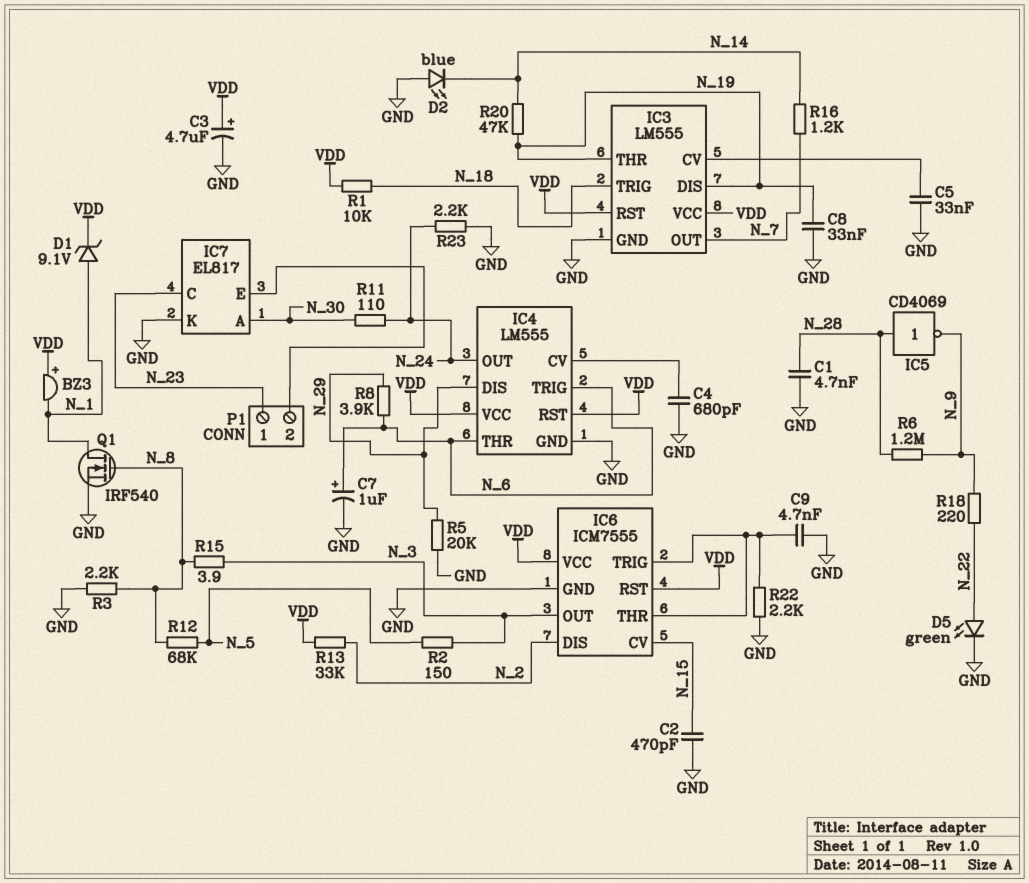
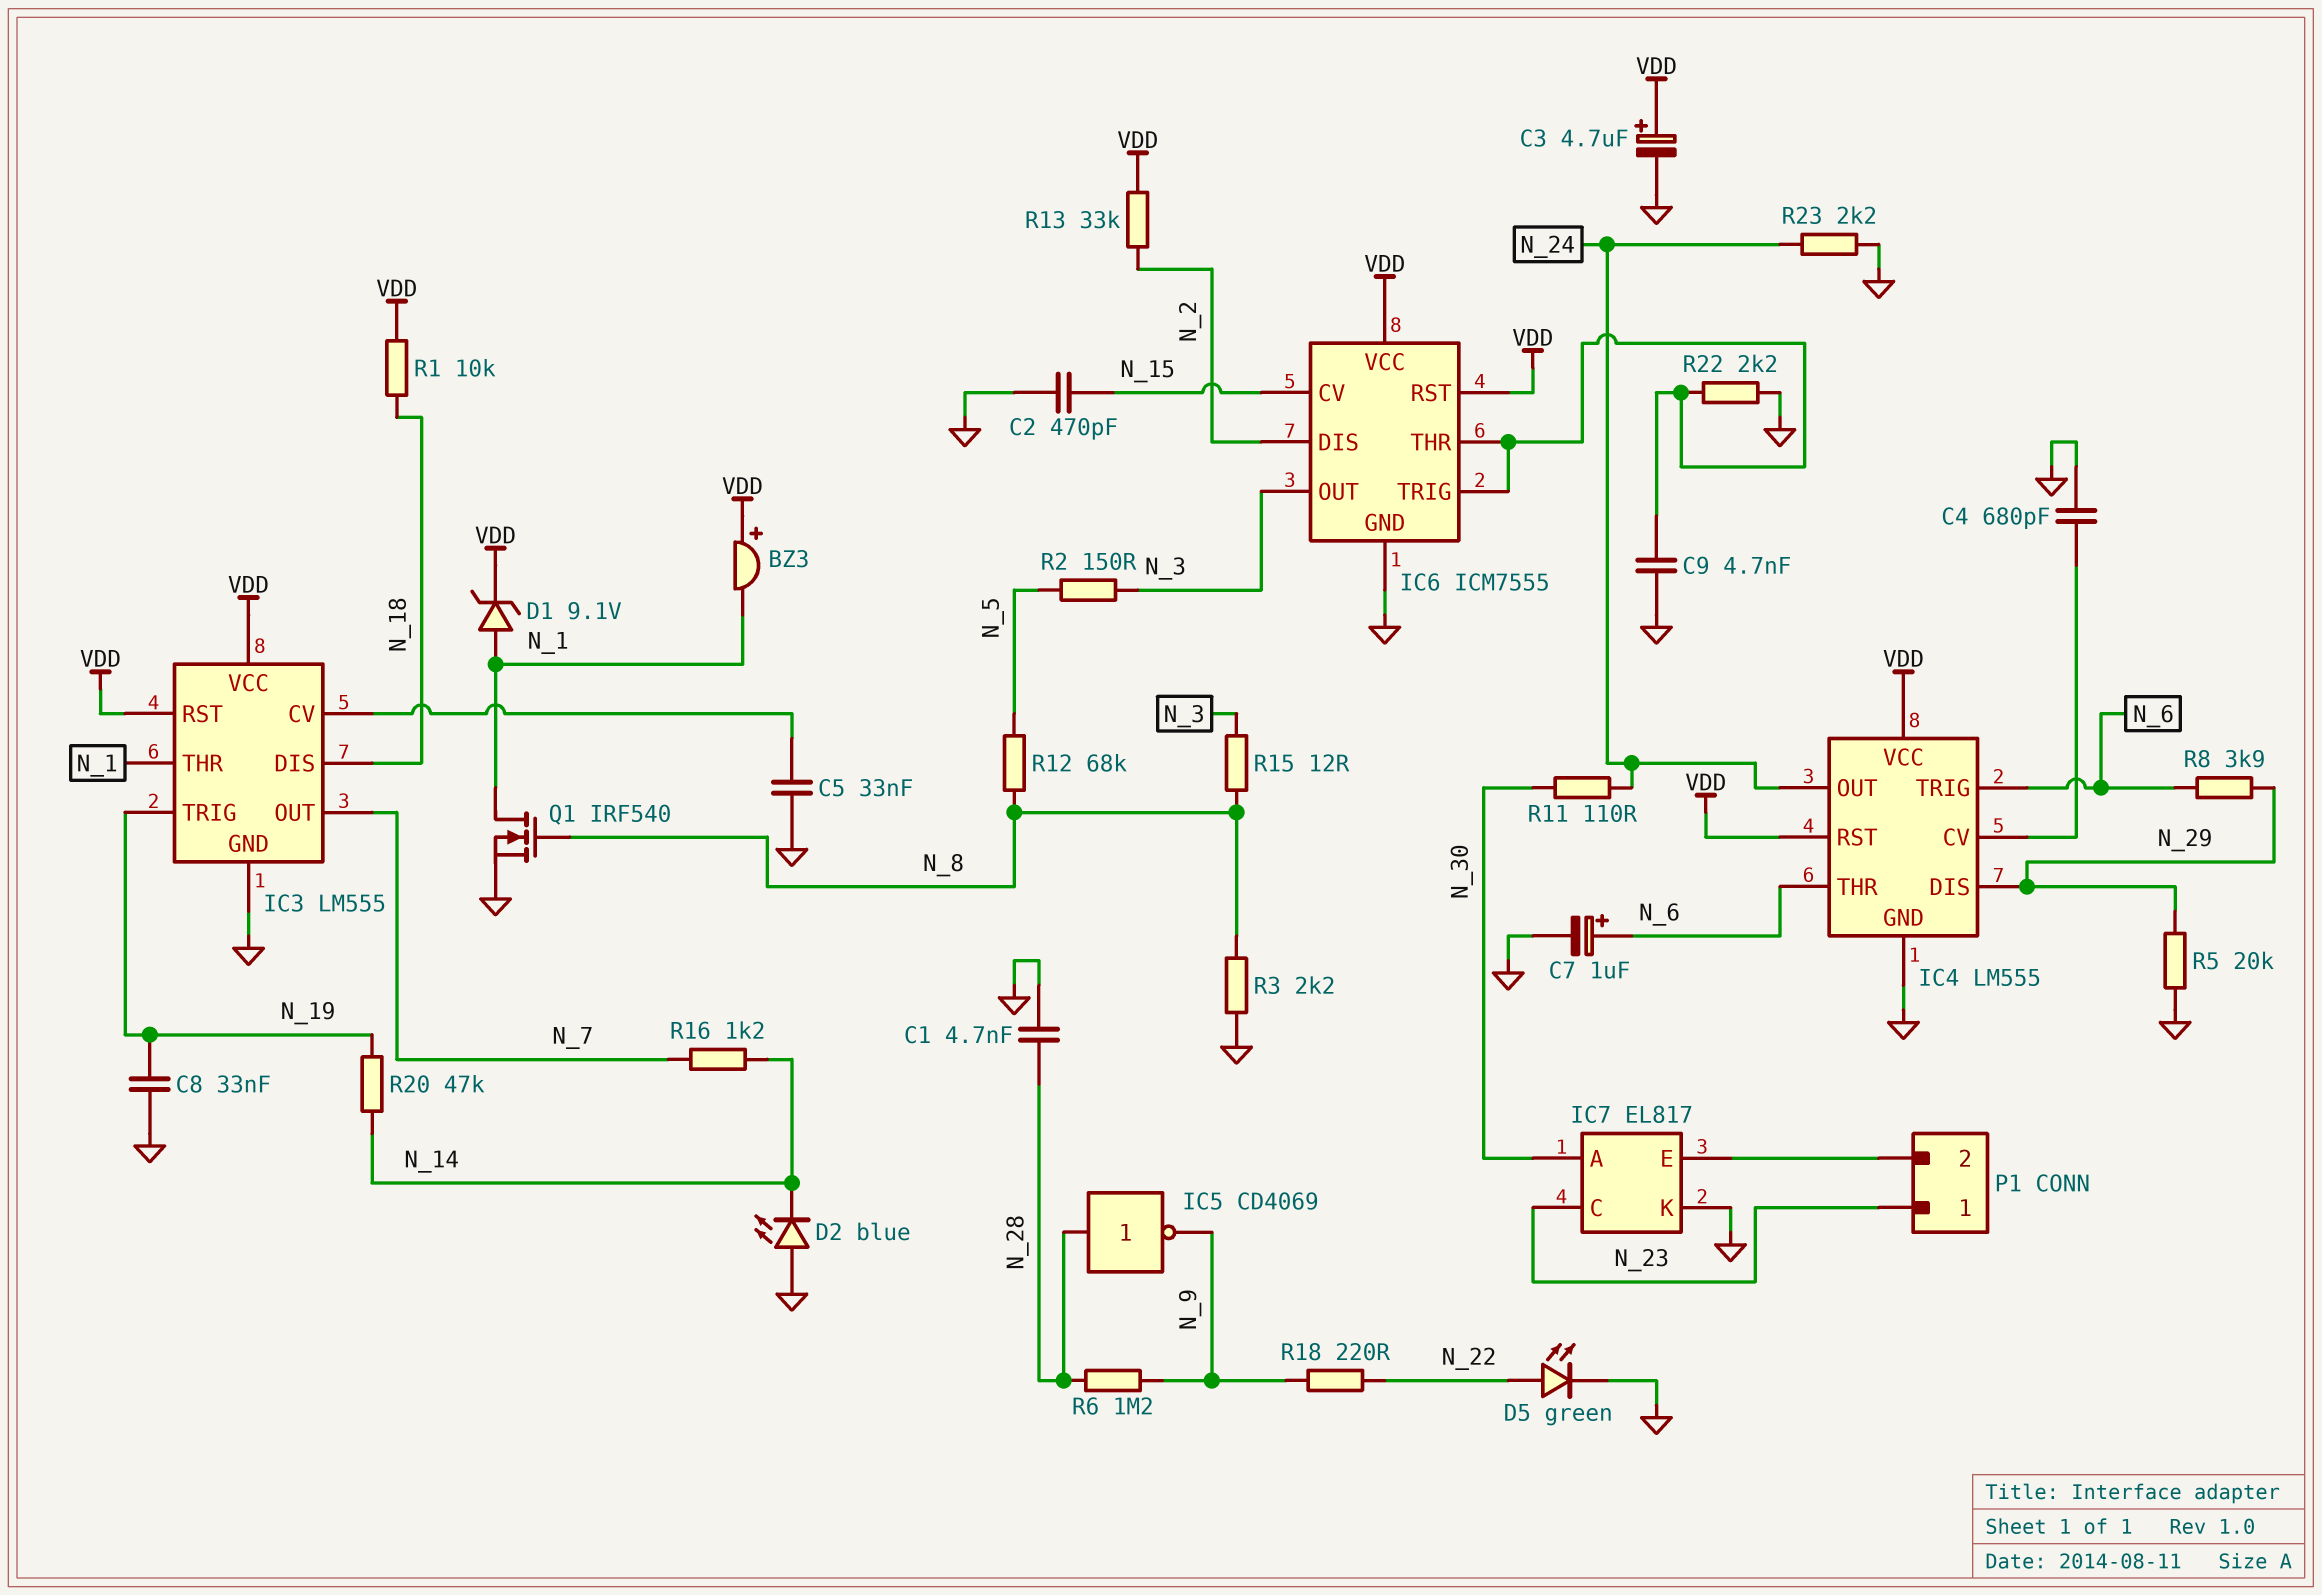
IC3 pin DIS: N_19 -> N_18
IC3 pin THR: N_19 -> N_1
IC3 pin TRIG: N_18 -> N_19
R15: 3.9 (N_3, N_8) -> 12 (N_3, N_8)

